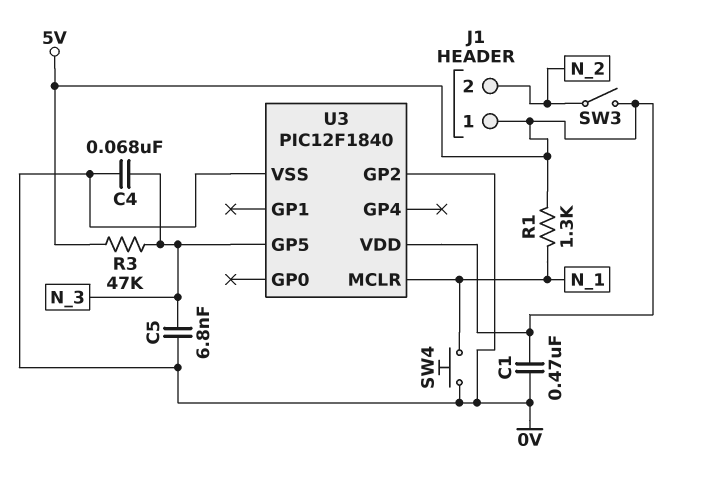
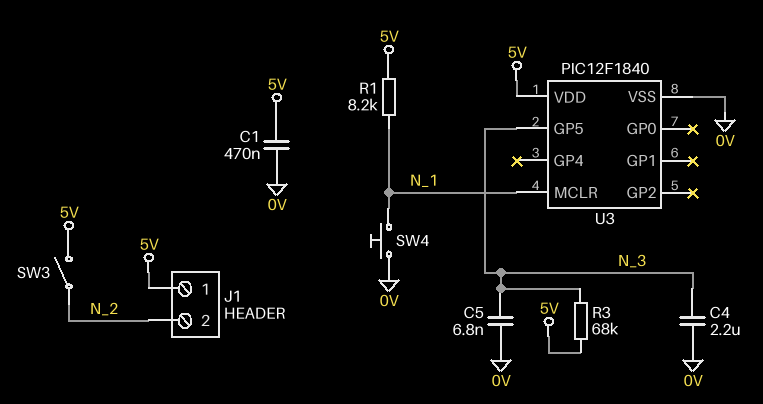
C4: 68nF (0V, N_3) -> 2.2uF (0V, N_3)
R1: 1.3k (5V, N_1) -> 8.2k (5V, N_1)
R3: 47k (5V, N_3) -> 68k (5V, N_3)
U3 pin GP2: 0V -> none

